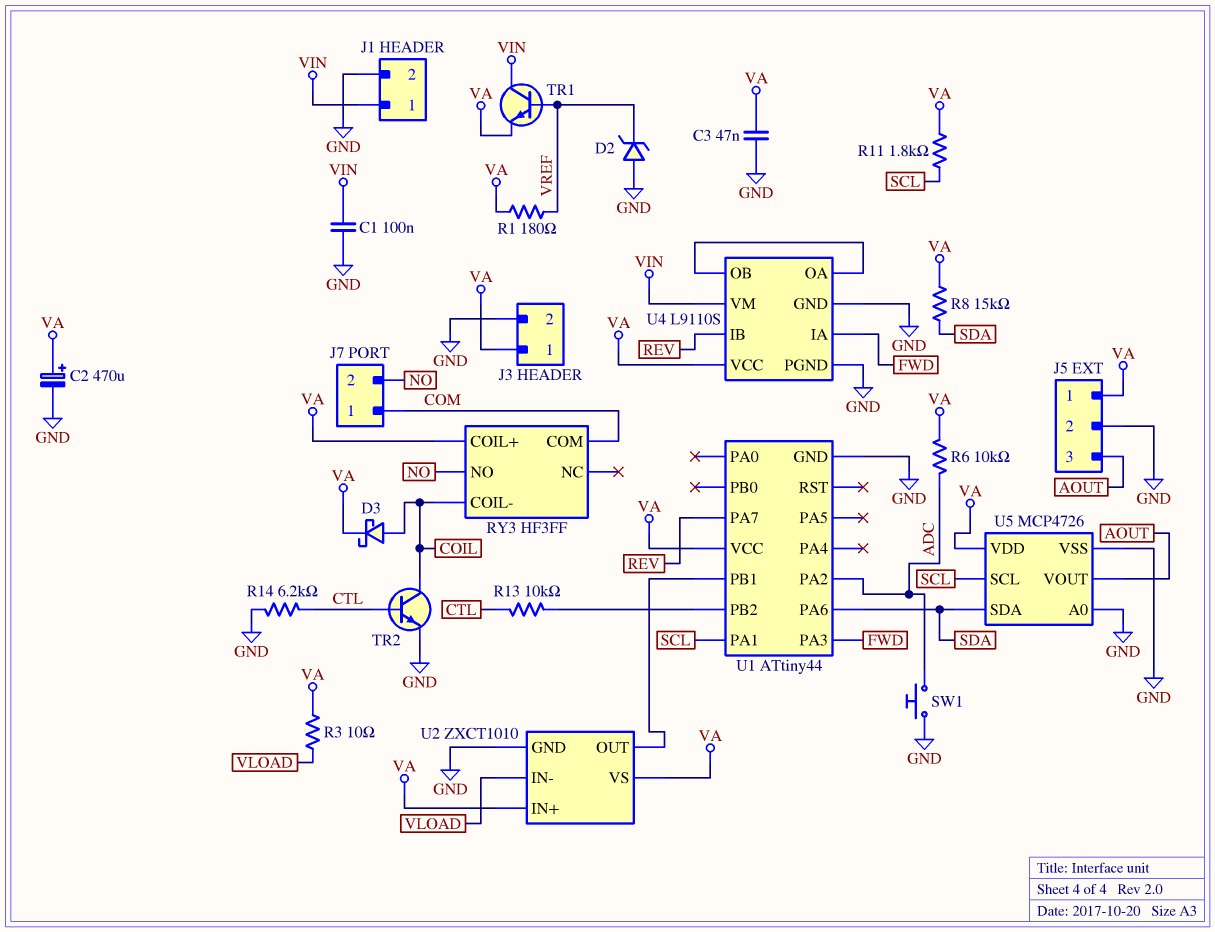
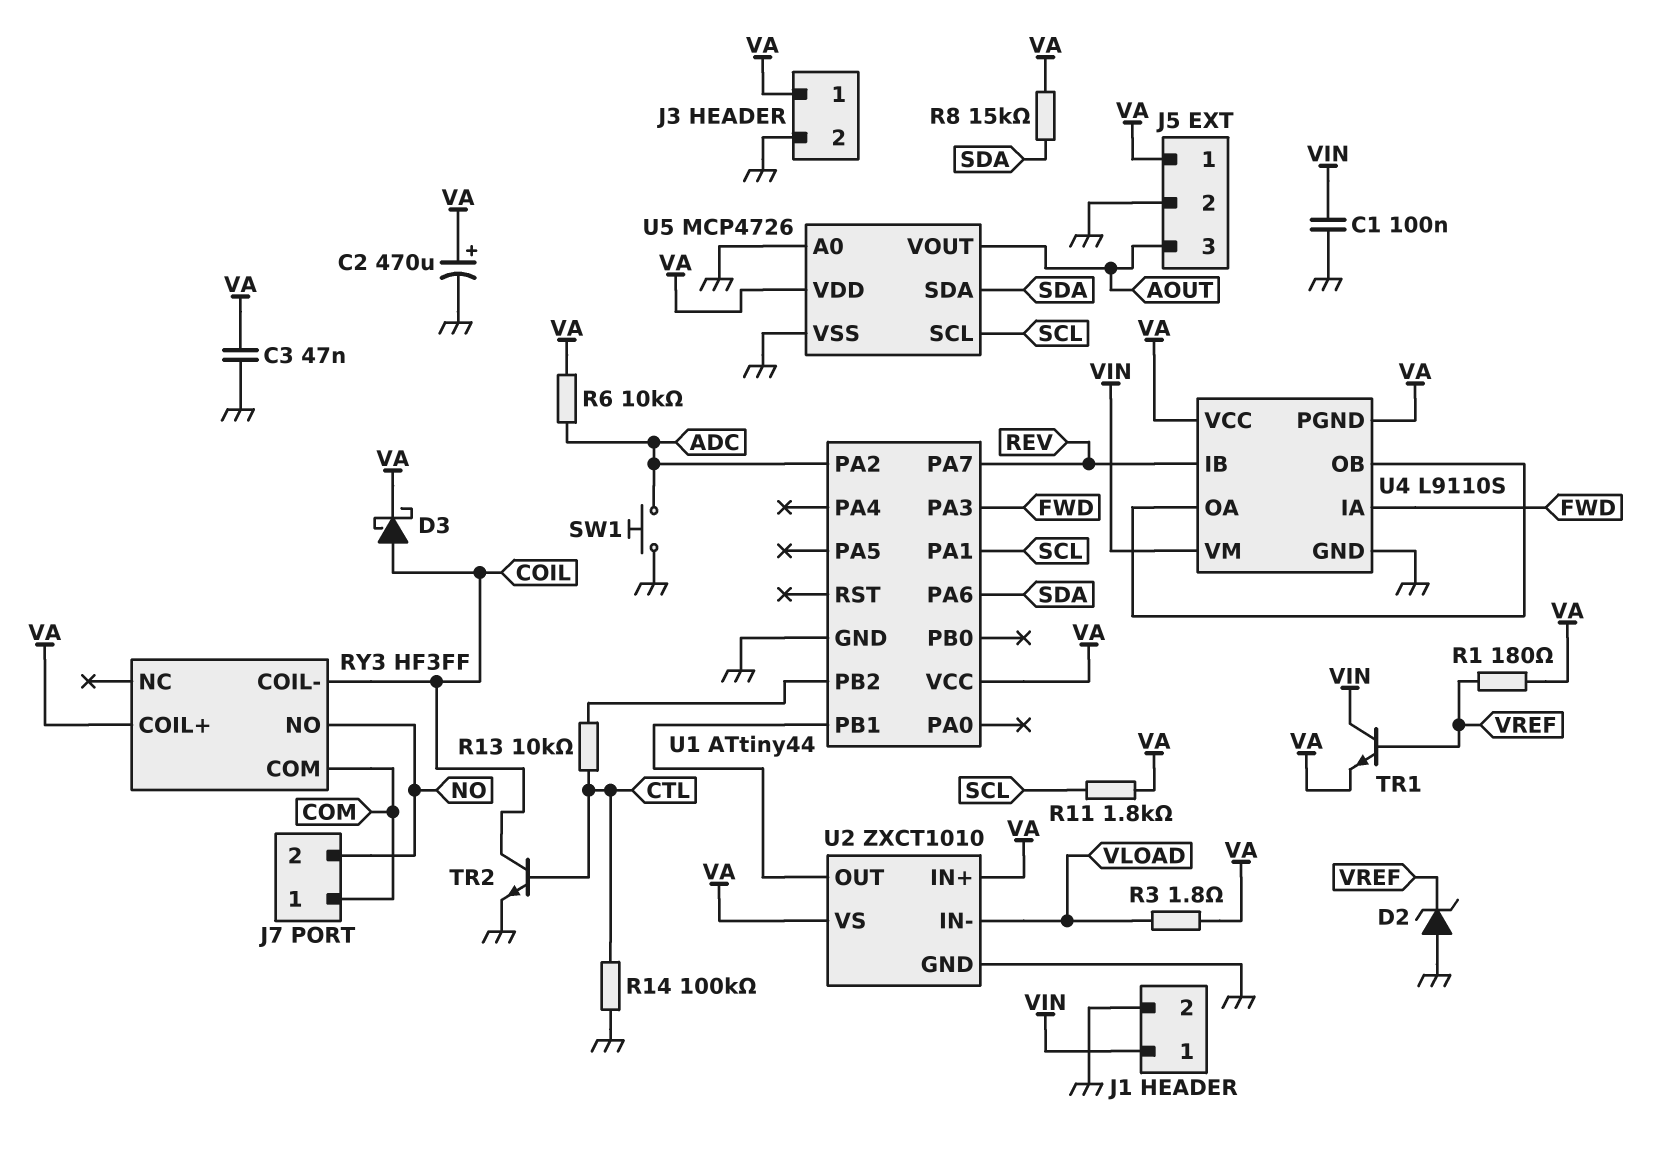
R3: 10 (VA, VLOAD) -> 1.8 (VA, VLOAD)
R14: 6.2k (CTL, GND) -> 100k (CTL, GND)
U4 pin PGND: GND -> VA

